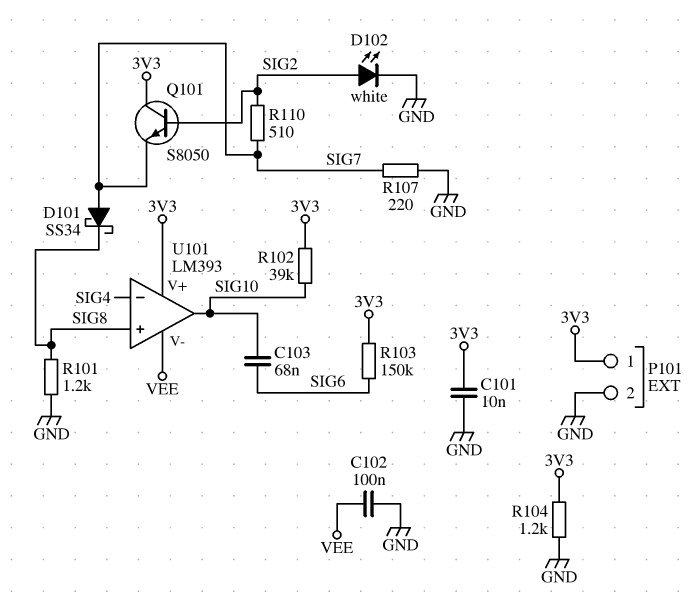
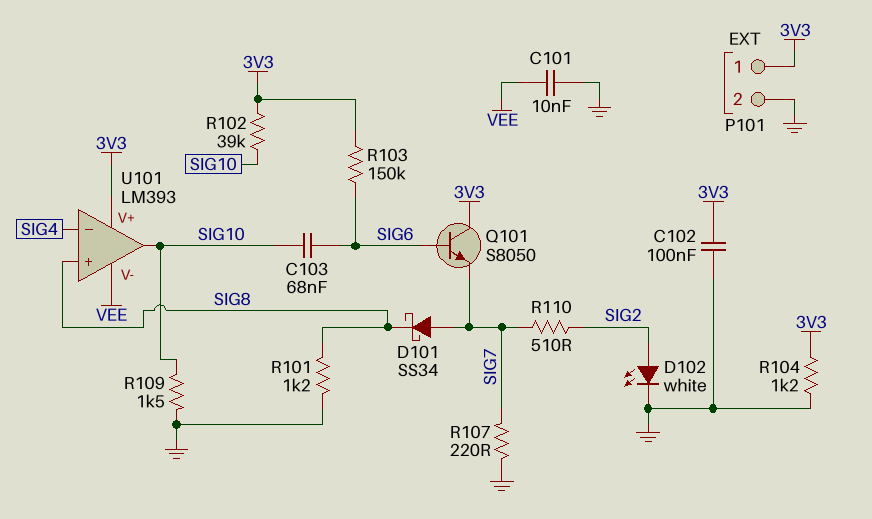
C101: 10nF (3V3, GND) -> 10nF (GND, VEE)
C102: 100nF (GND, VEE) -> 100nF (3V3, GND)
Q101: NPN S8050 (B SIG2, C 3V3, E SIG7) -> NPN S8050 (B SIG6, C 3V3, E SIG7)
R109: none -> 1.5k (GND, SIG10)

